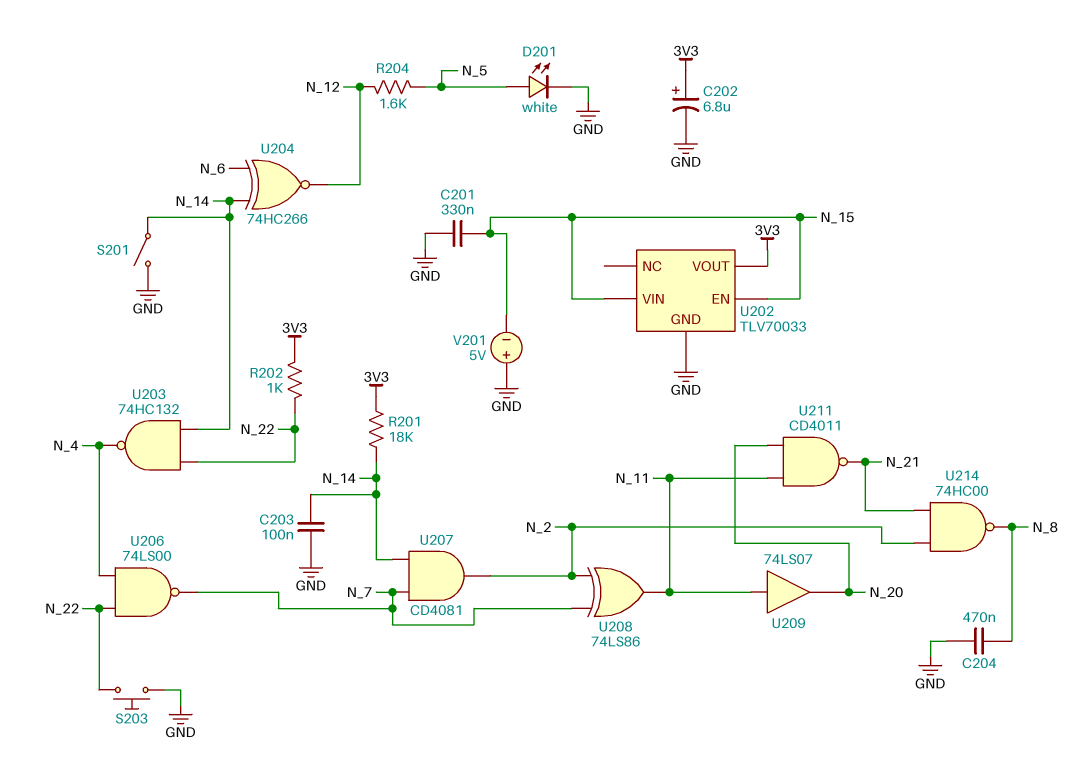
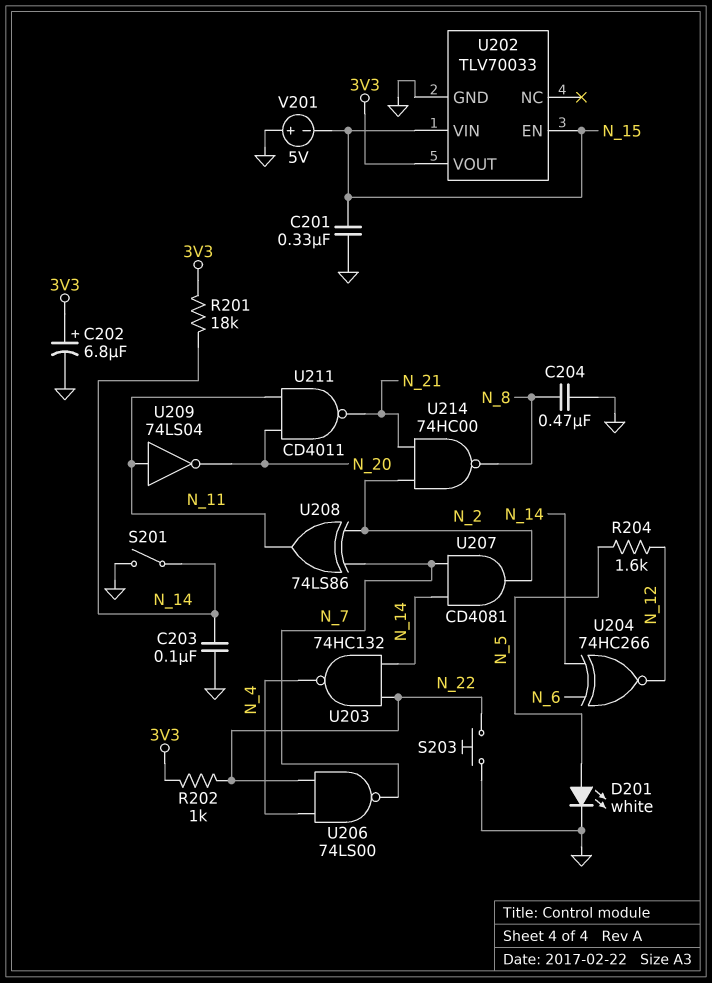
U209: buffer 74LS07 (in N_11, out N_20) -> NOT 74LS04 (in N_11, out N_20)

